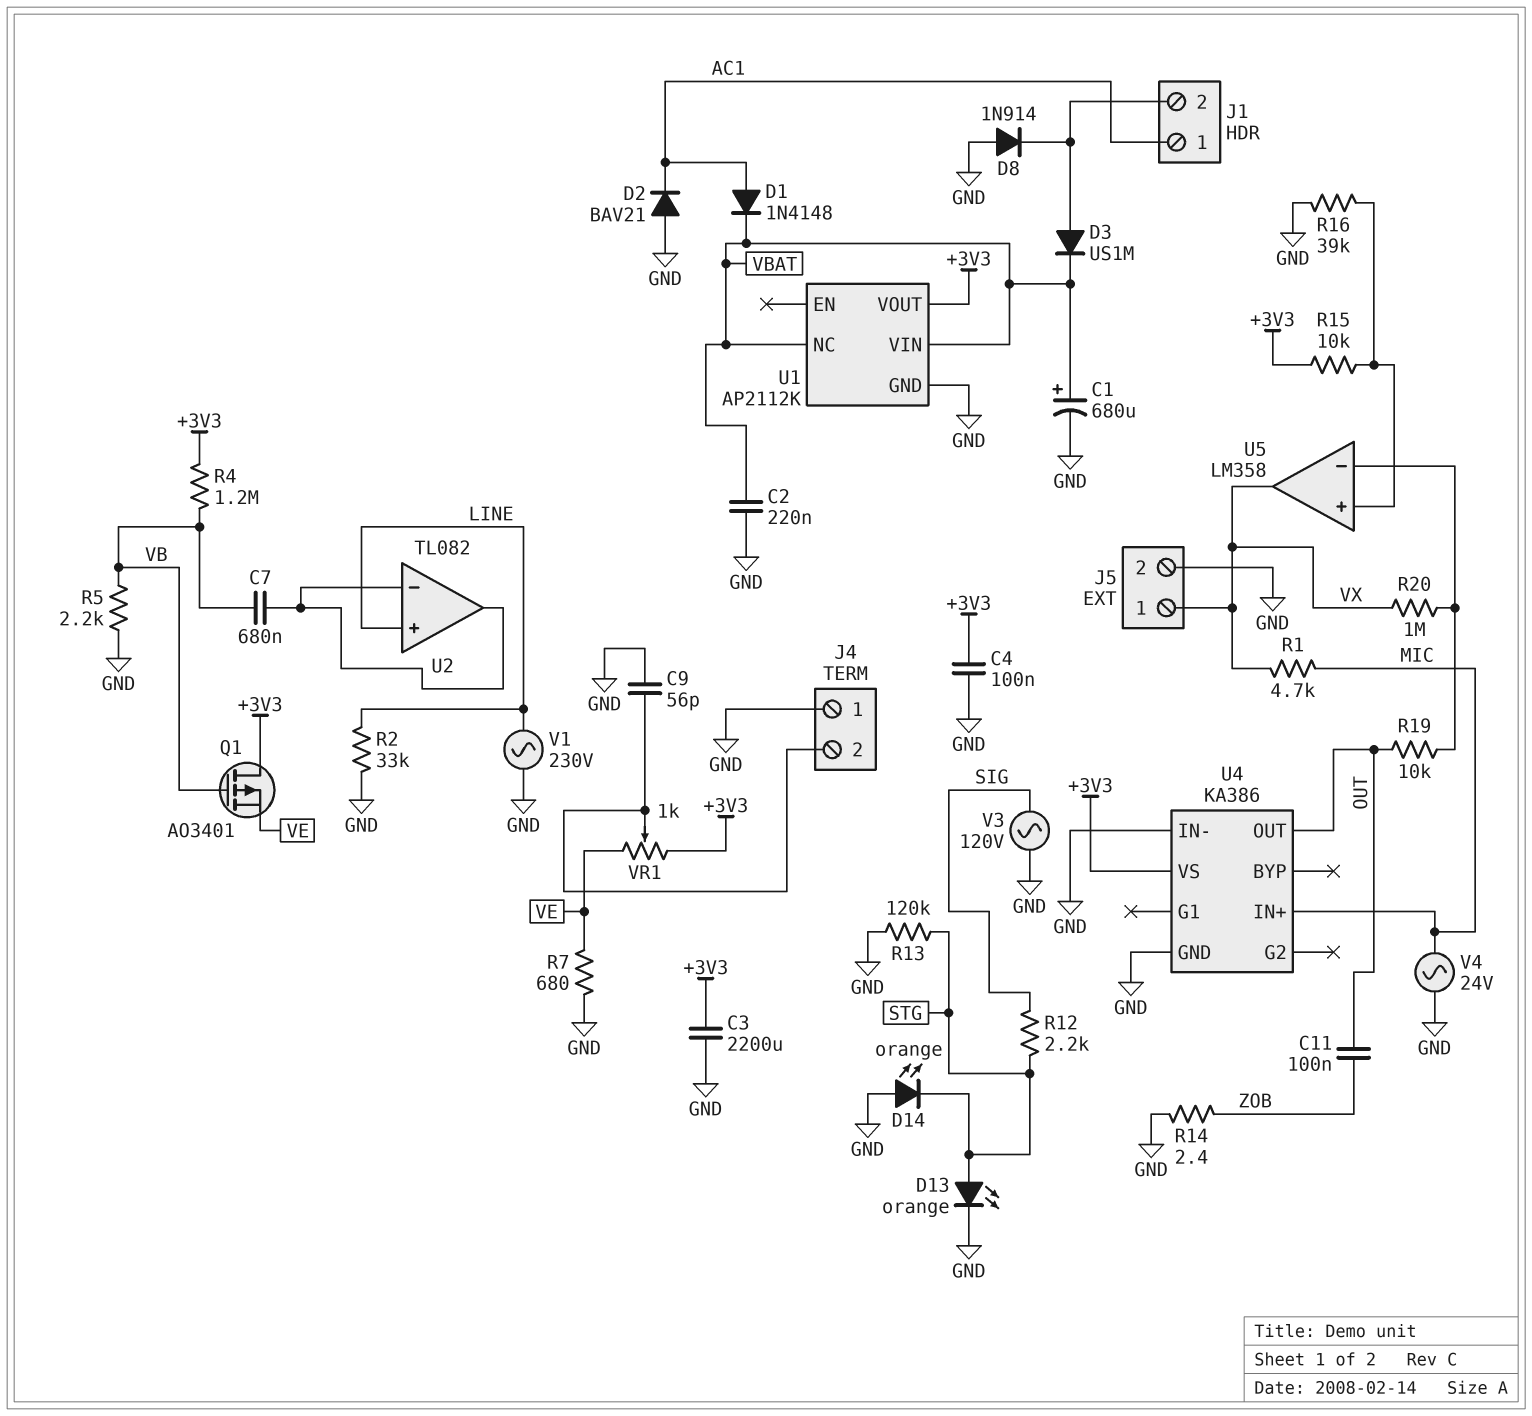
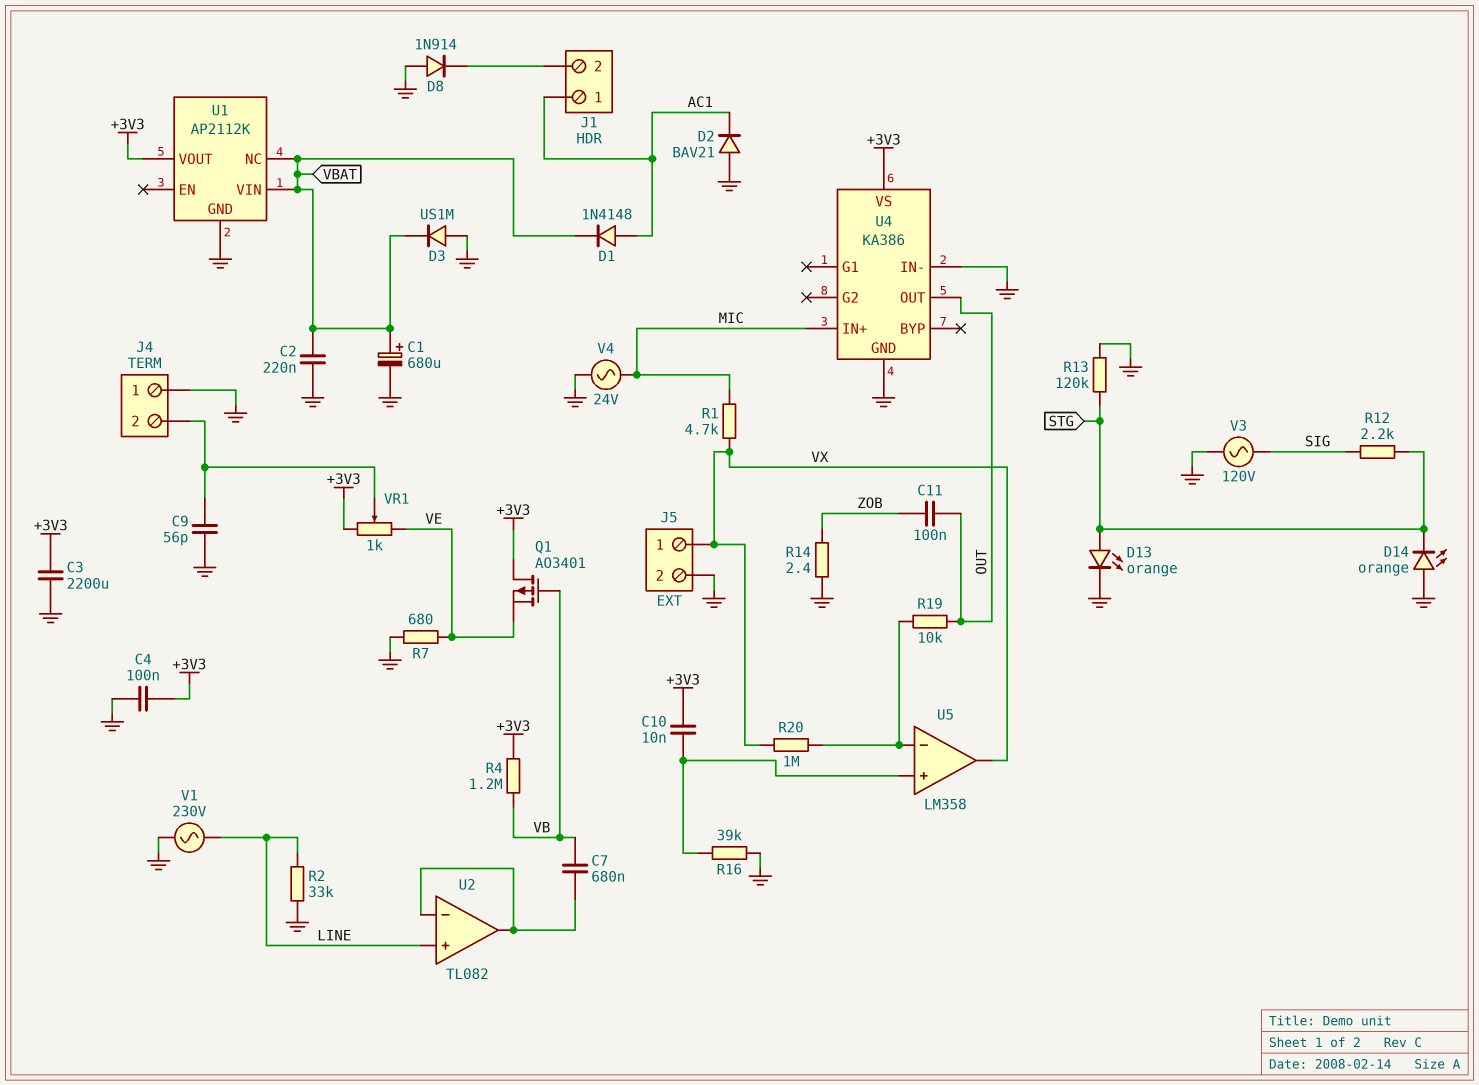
C10: none -> 10nF (+3V3, U5/in+)
D3: diode US1M (A J1/2, K VBAT) -> diode US1M (A GND, K VBAT)
R5: 2.2k (GND, VB) -> none
R15: 10k (+3V3, U5/in+) -> none

